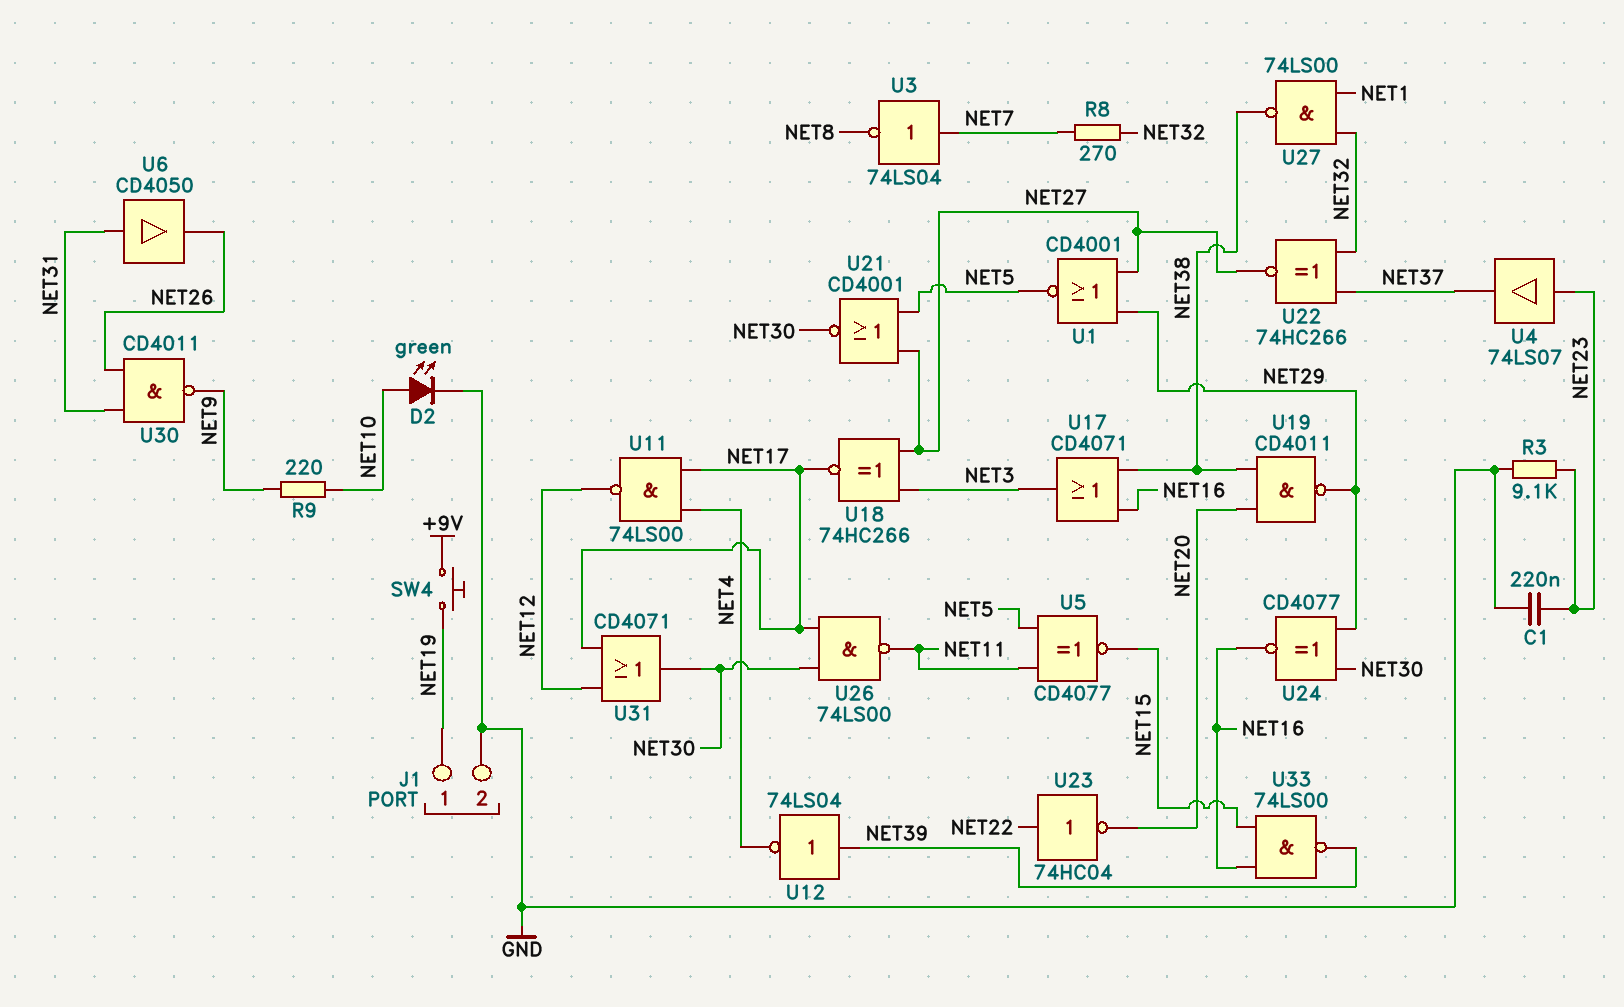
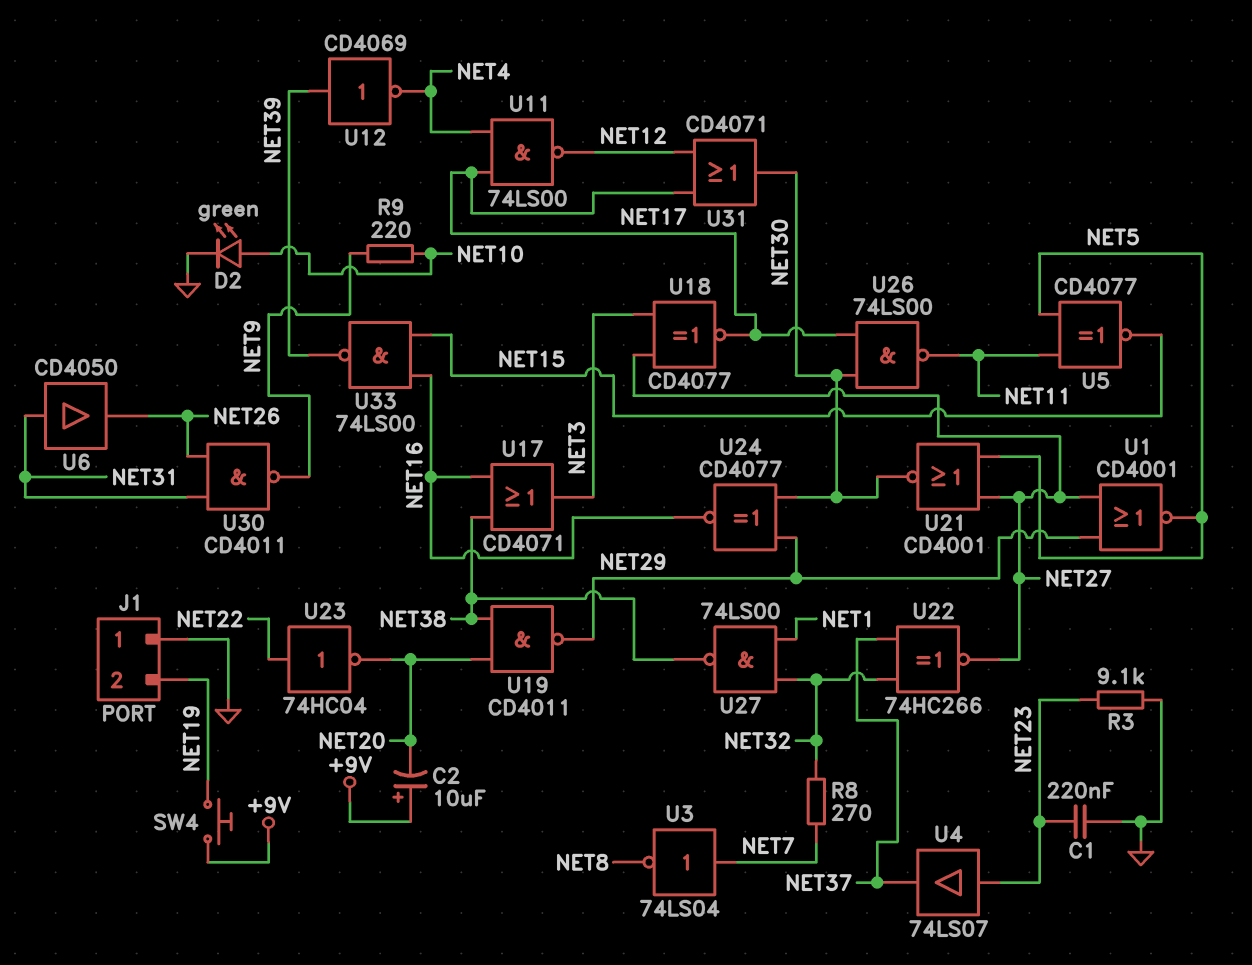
C2: none -> 10uF (plus +9V, minus NET20)
J1 pin 1: NET19 -> GND
J1 pin 2: GND -> NET19
U12: NOT 74LS04 (in NET39, out NET4) -> NOT CD4069 (in NET39, out NET4)
U18: XNOR 74HC266 (in NET3, in NET27, out NET17) -> XNOR CD4077 (in NET3, in NET27, out NET17)

